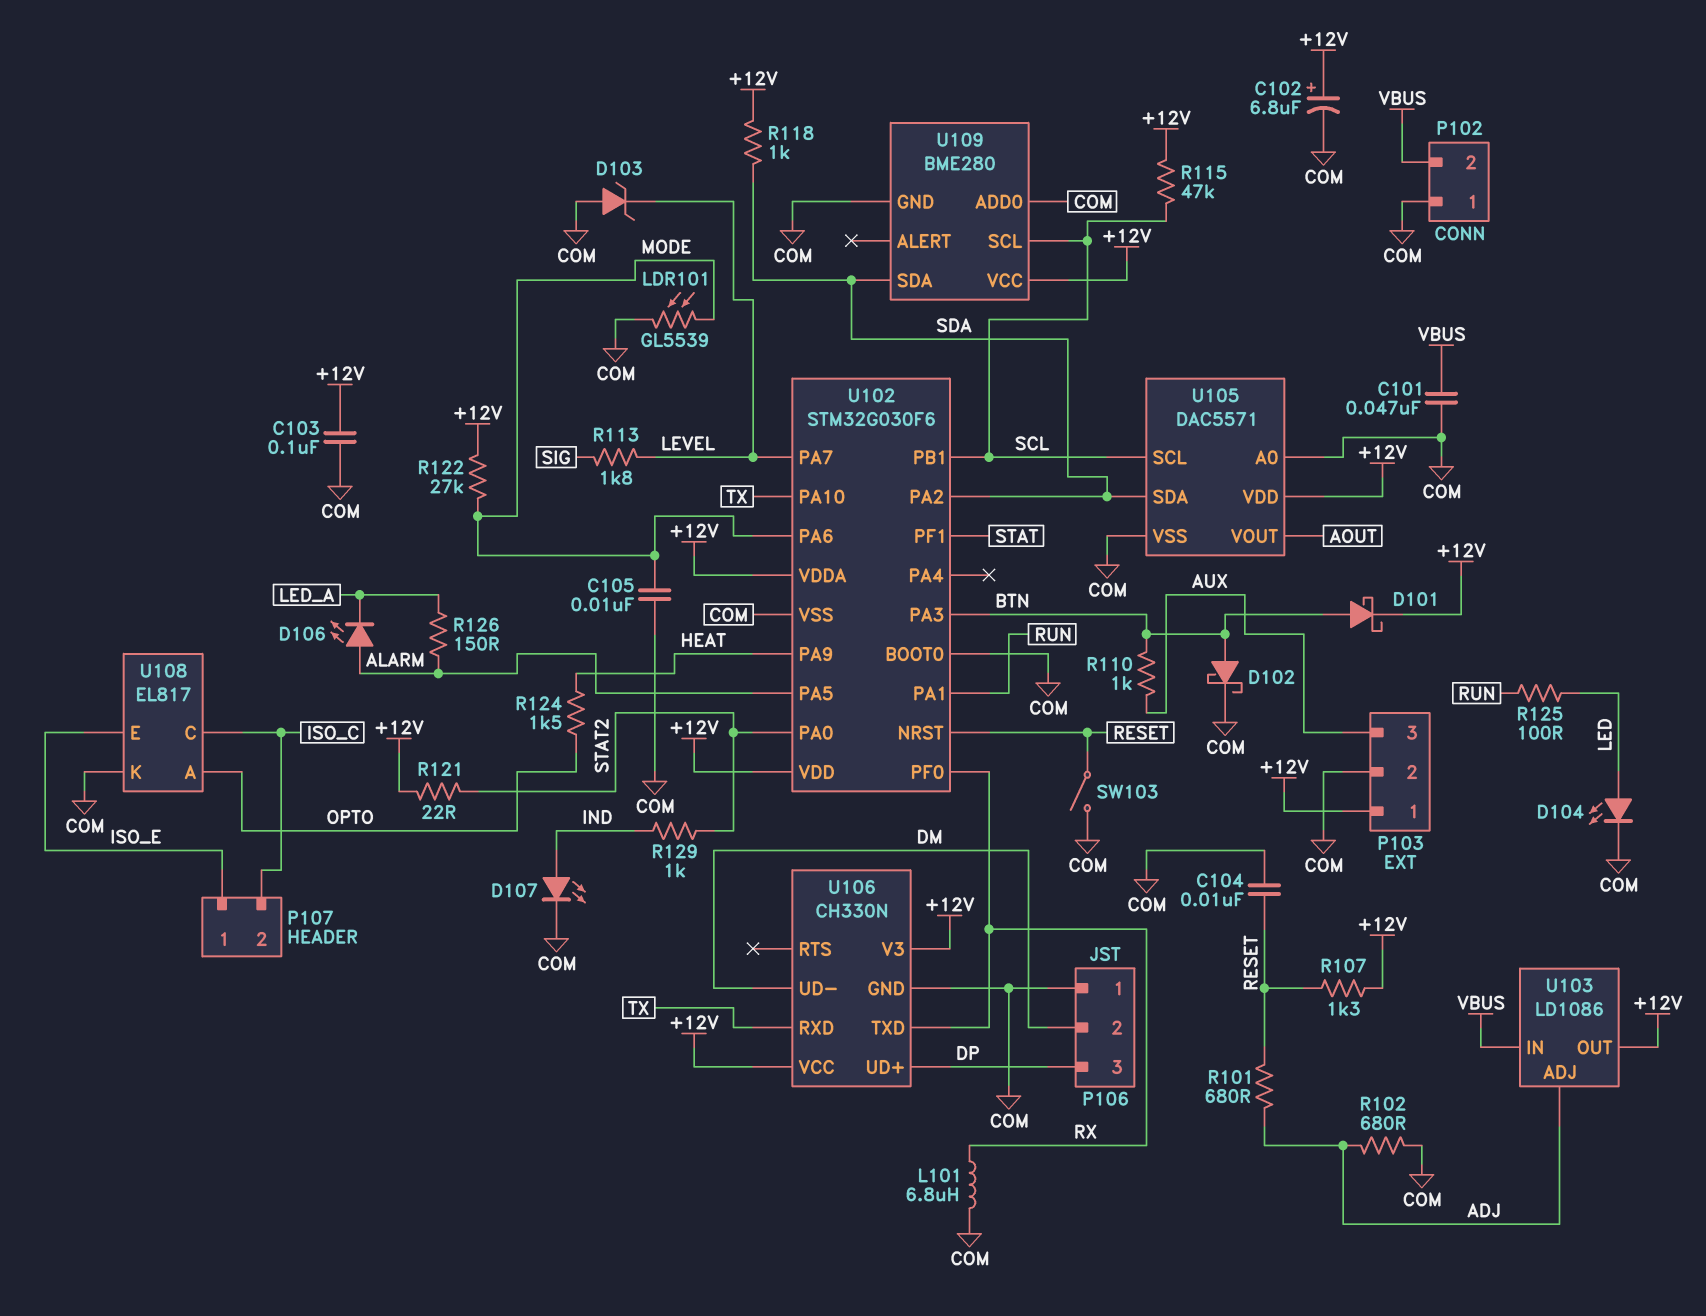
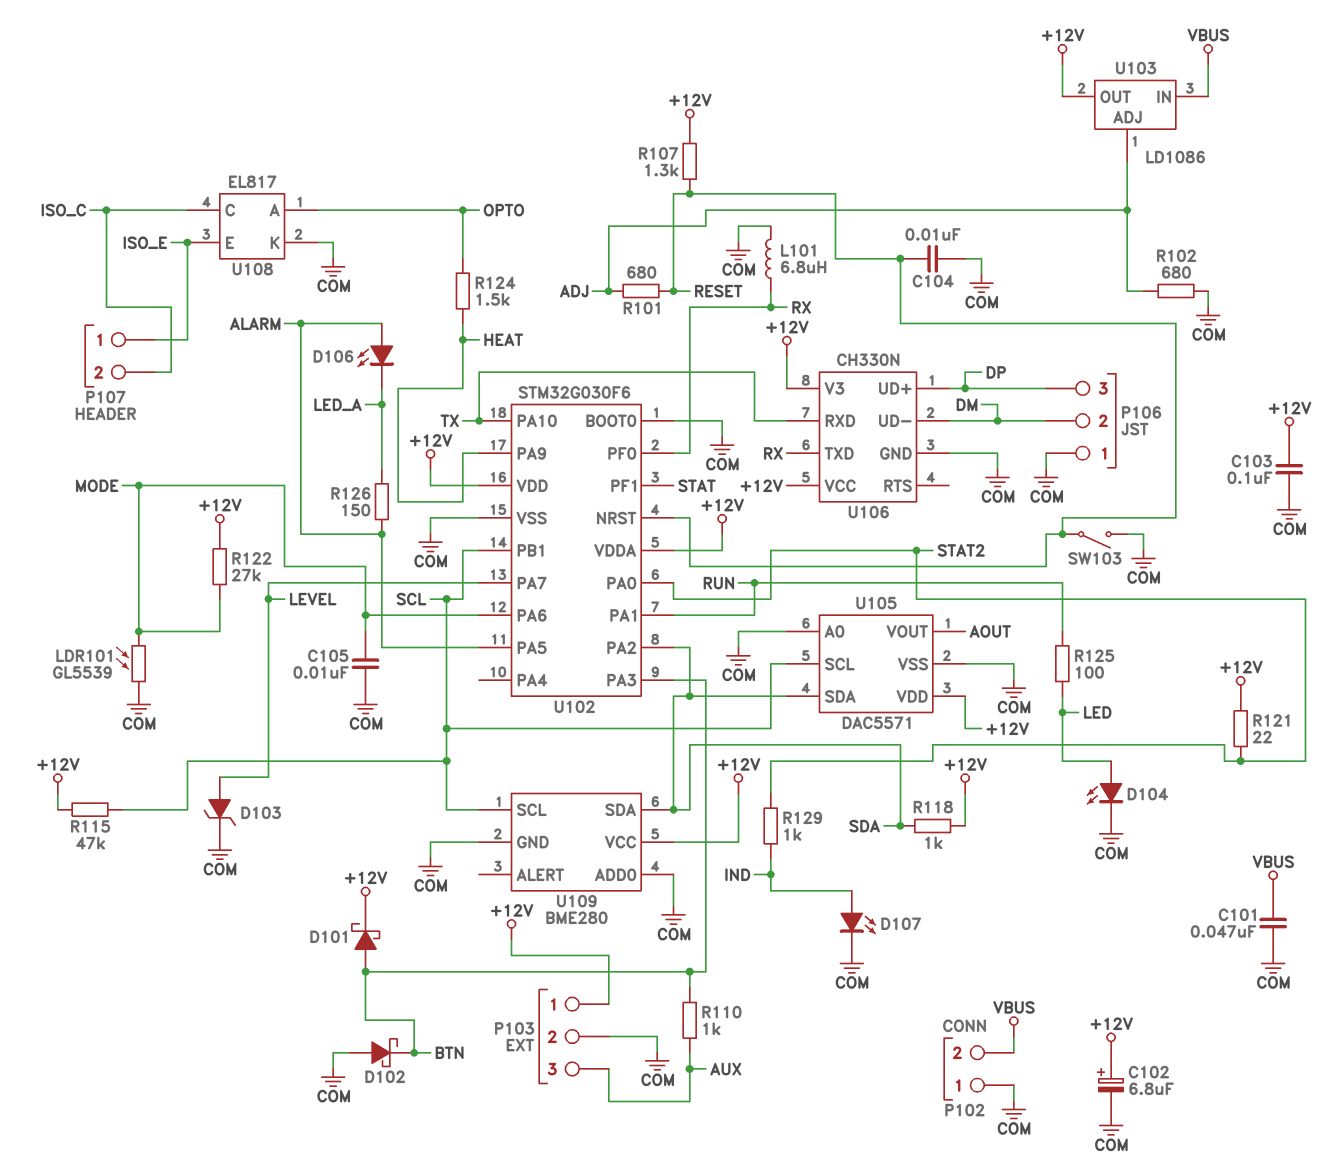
D102: schottky (A BTN, K COM) -> schottky (A COM, K BTN)
D103: zener (A COM, K LEVEL) -> zener (A LEVEL, K COM)
R113: 1.8k (LEVEL, SIG) -> none

